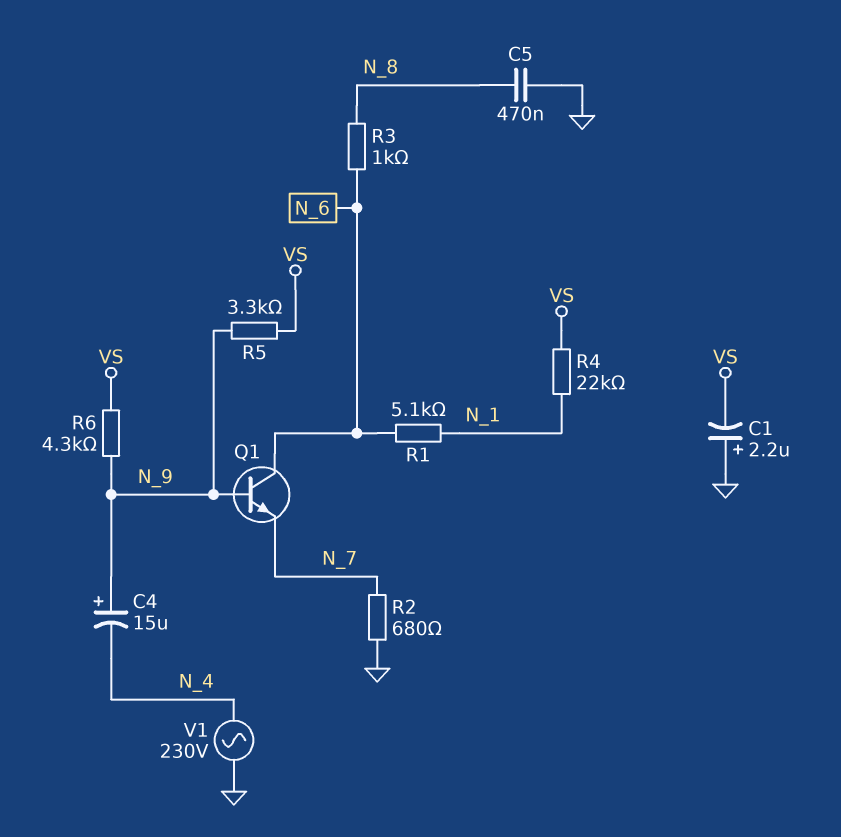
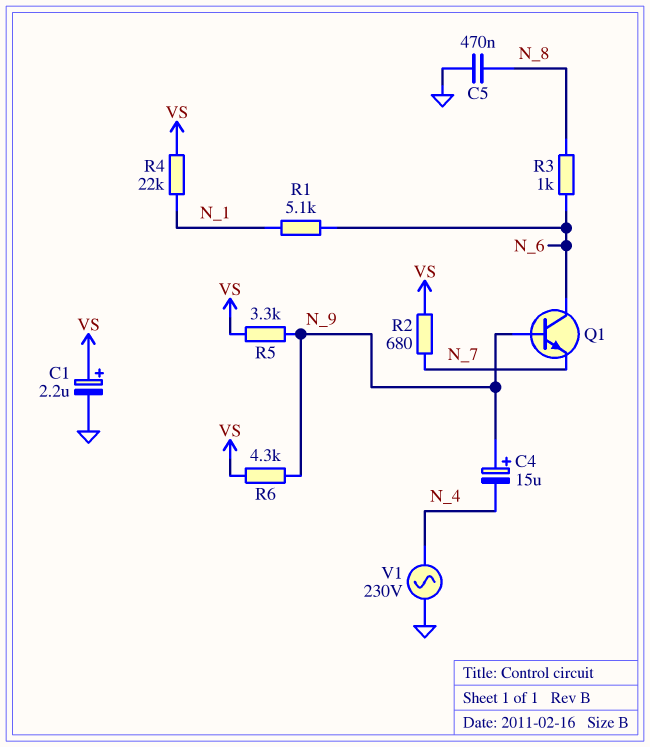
C1: 2.2uF (plus GND, minus VS) -> 2.2uF (plus VS, minus GND)
R2: 680 (GND, N_7) -> 680 (N_7, VS)

